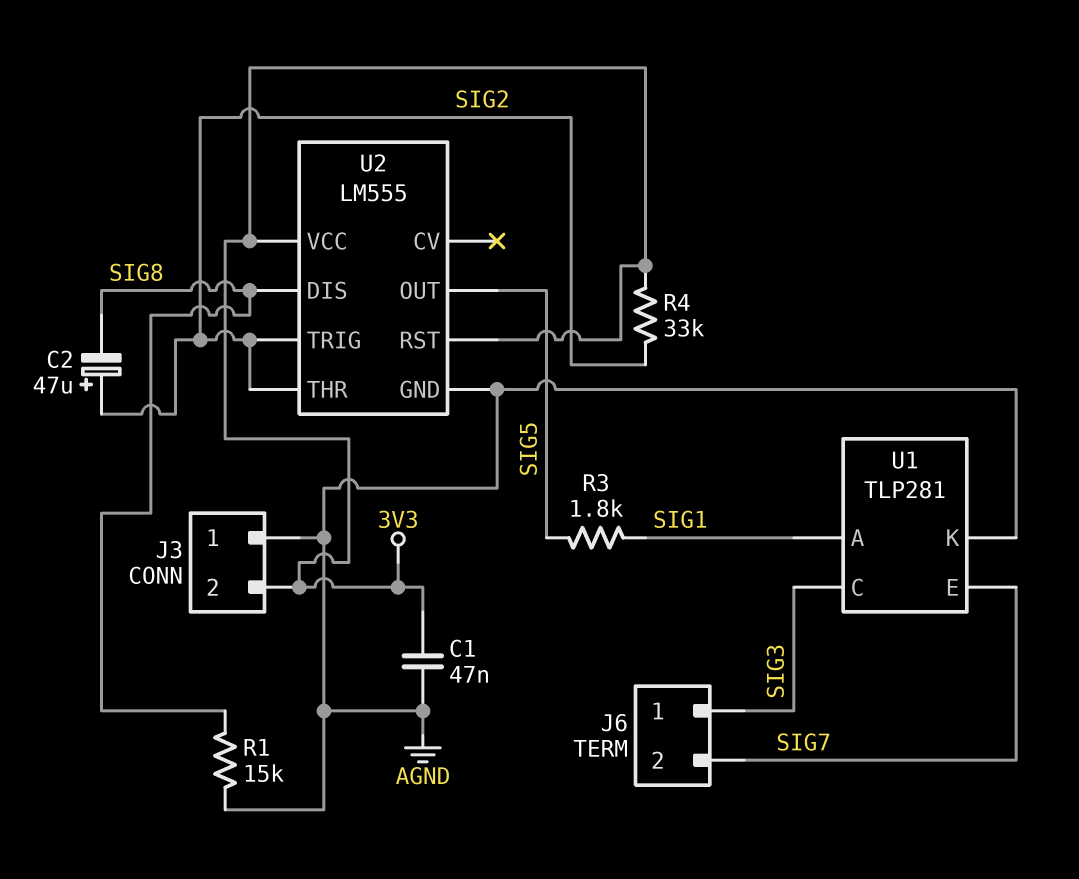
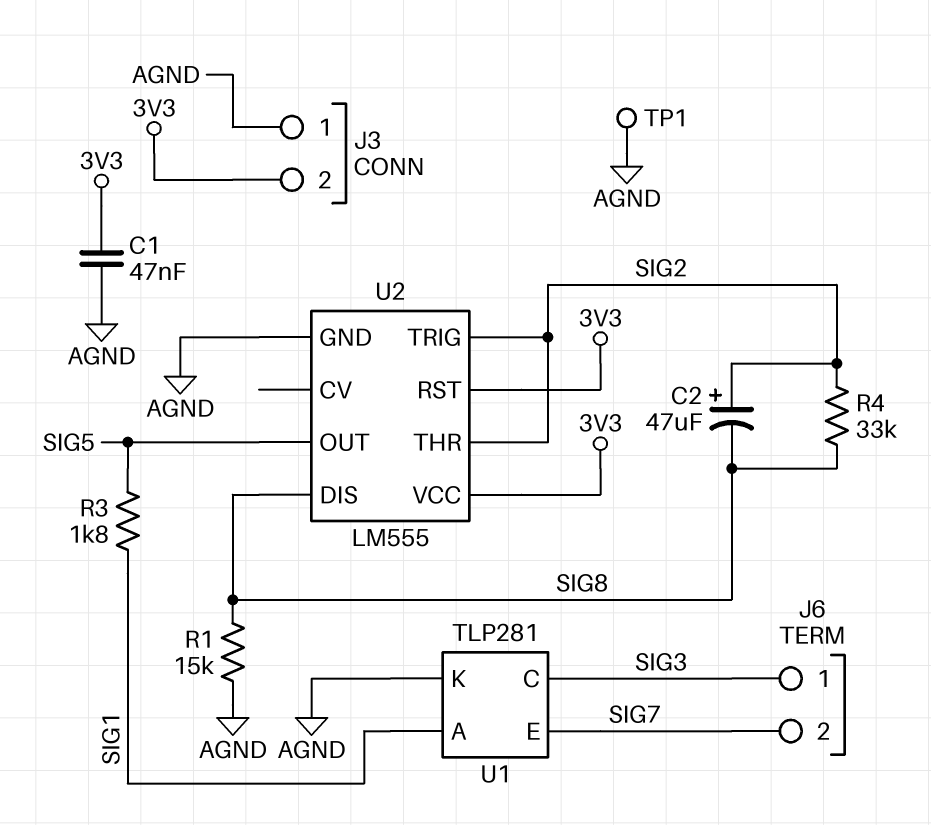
R4: 33k (3V3, SIG2) -> 33k (SIG2, SIG8)
TP1: none -> test point (AGND)

